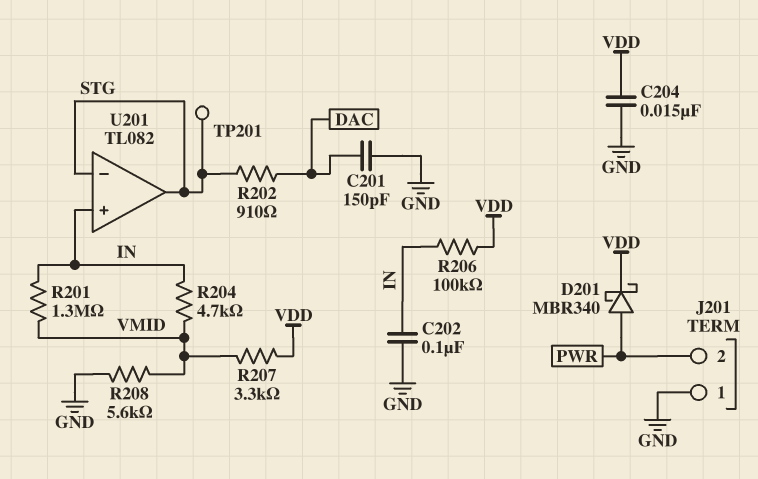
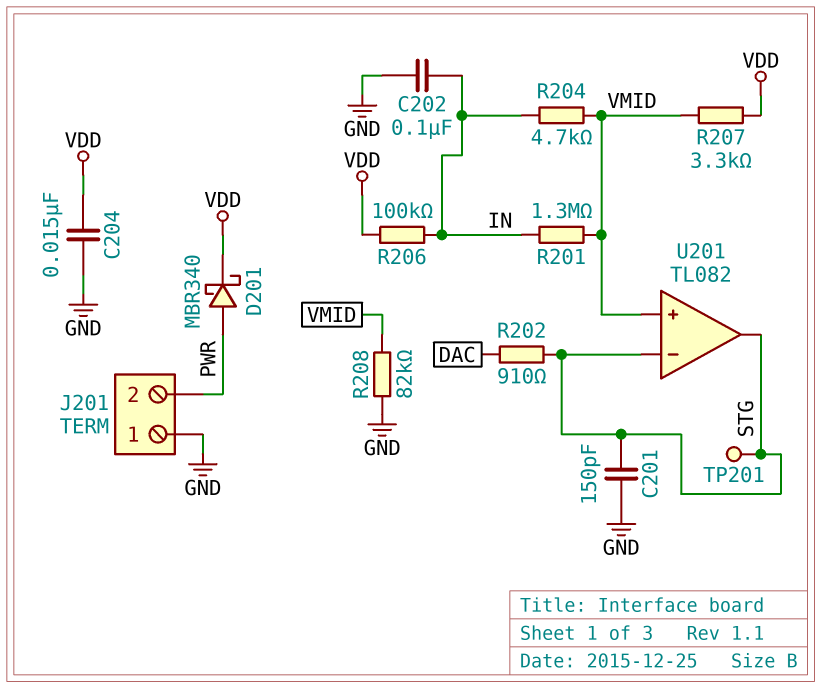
C201: 150pF (DAC, GND) -> 150pF (GND, STG)
R208: 5.6k (GND, VMID) -> 82k (GND, VMID)
U201 pin in+: IN -> VMID

